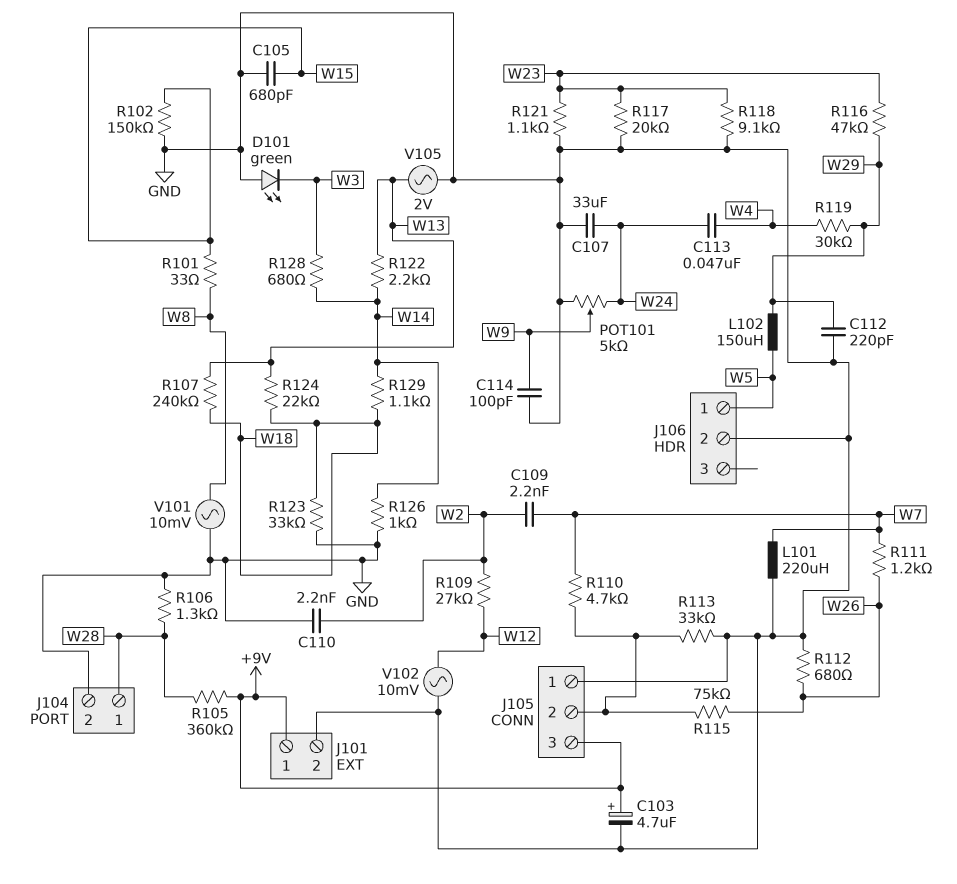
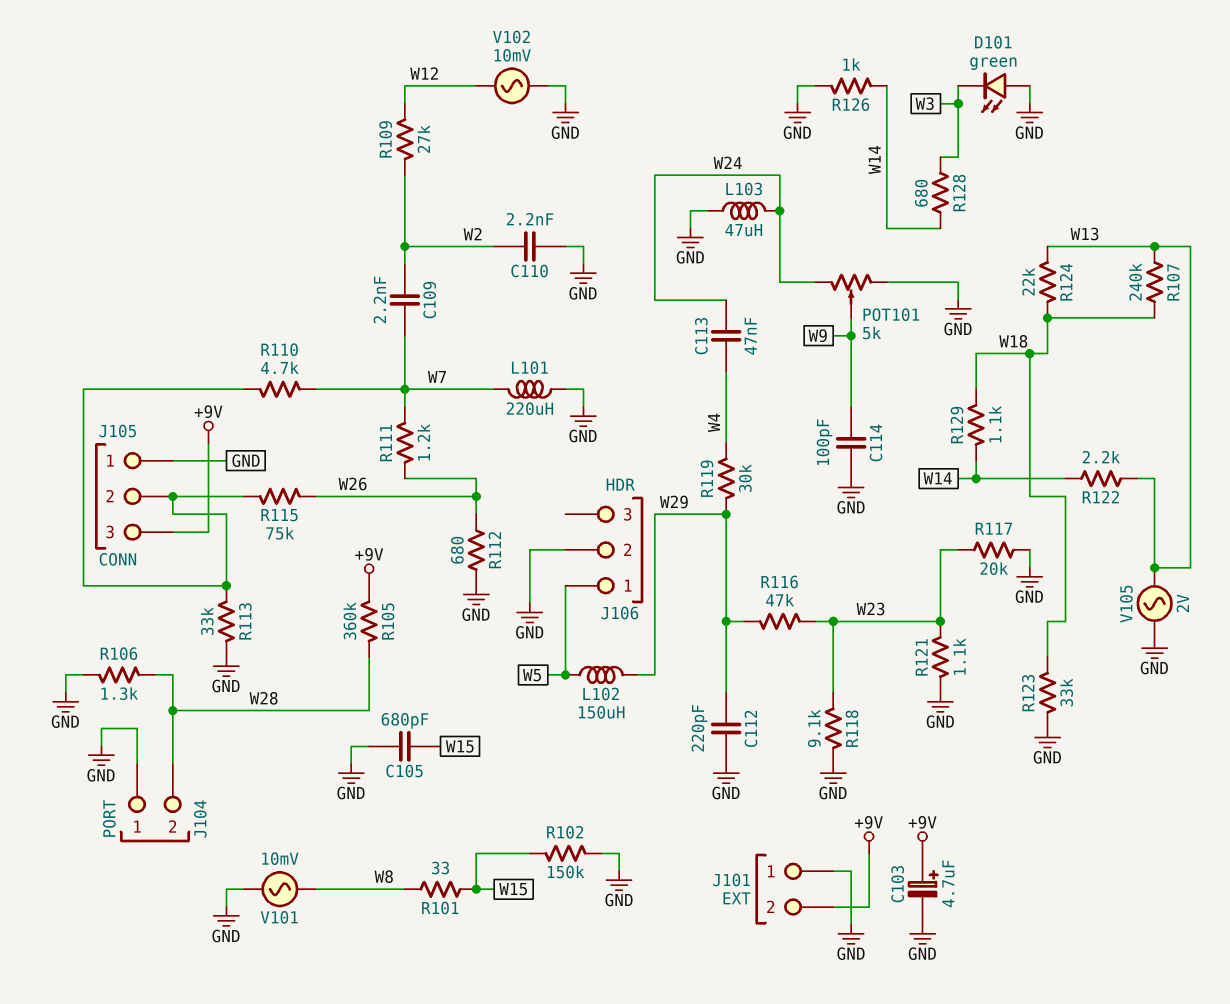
C107: 33uF (GND, W24) -> none
J101 pin 1: +9V -> GND
J101 pin 2: GND -> +9V
J104 pin 1: W28 -> GND
J104 pin 2: GND -> W28
L103: none -> 47uH (GND, W24)

